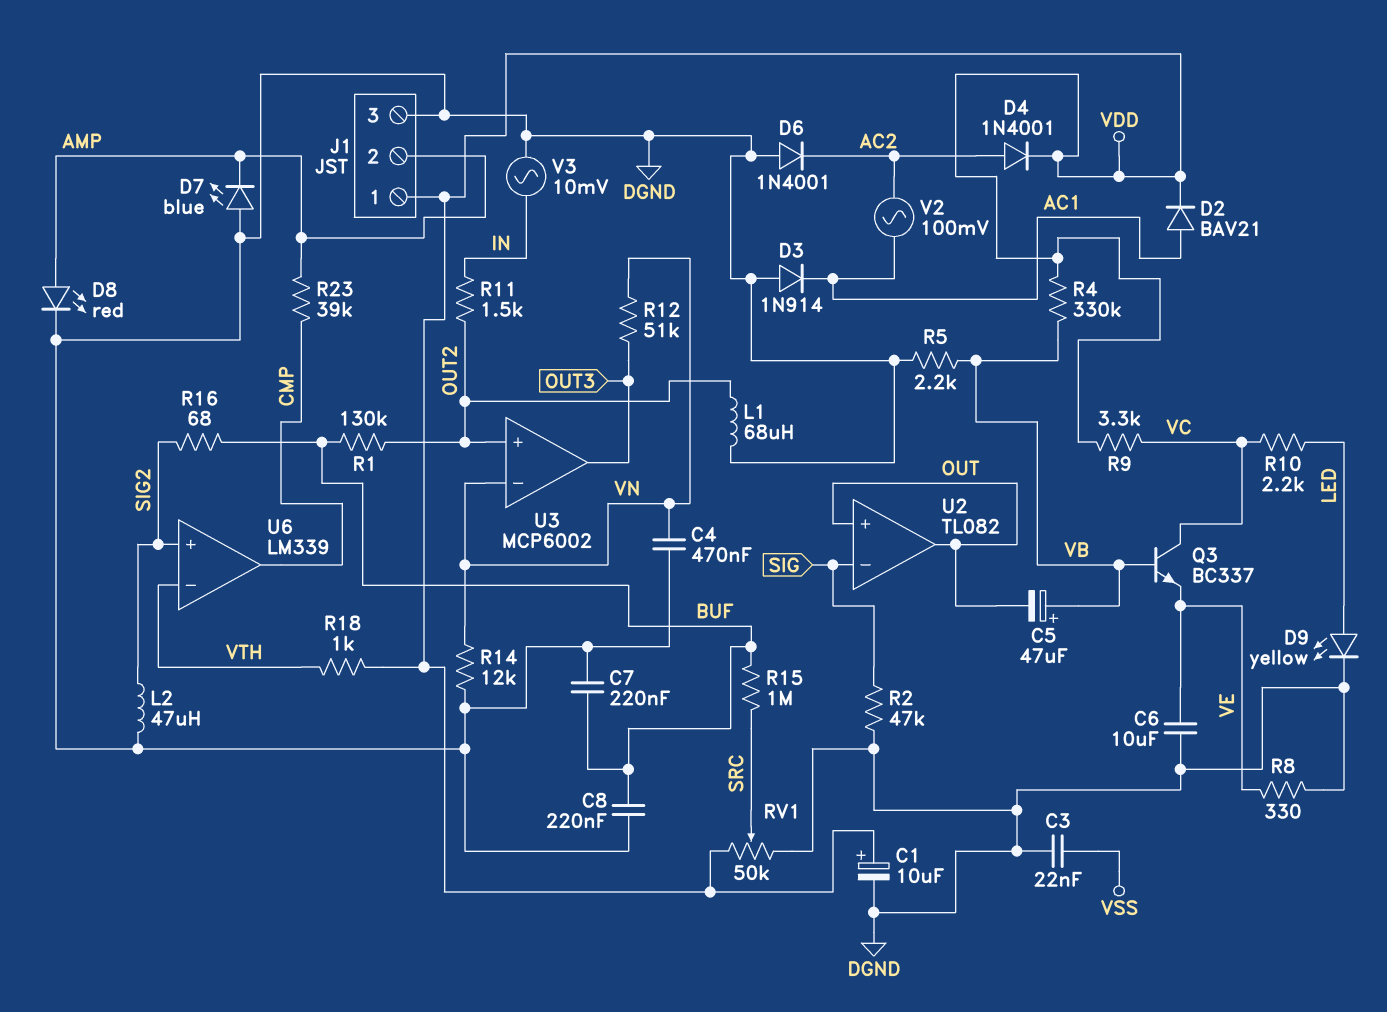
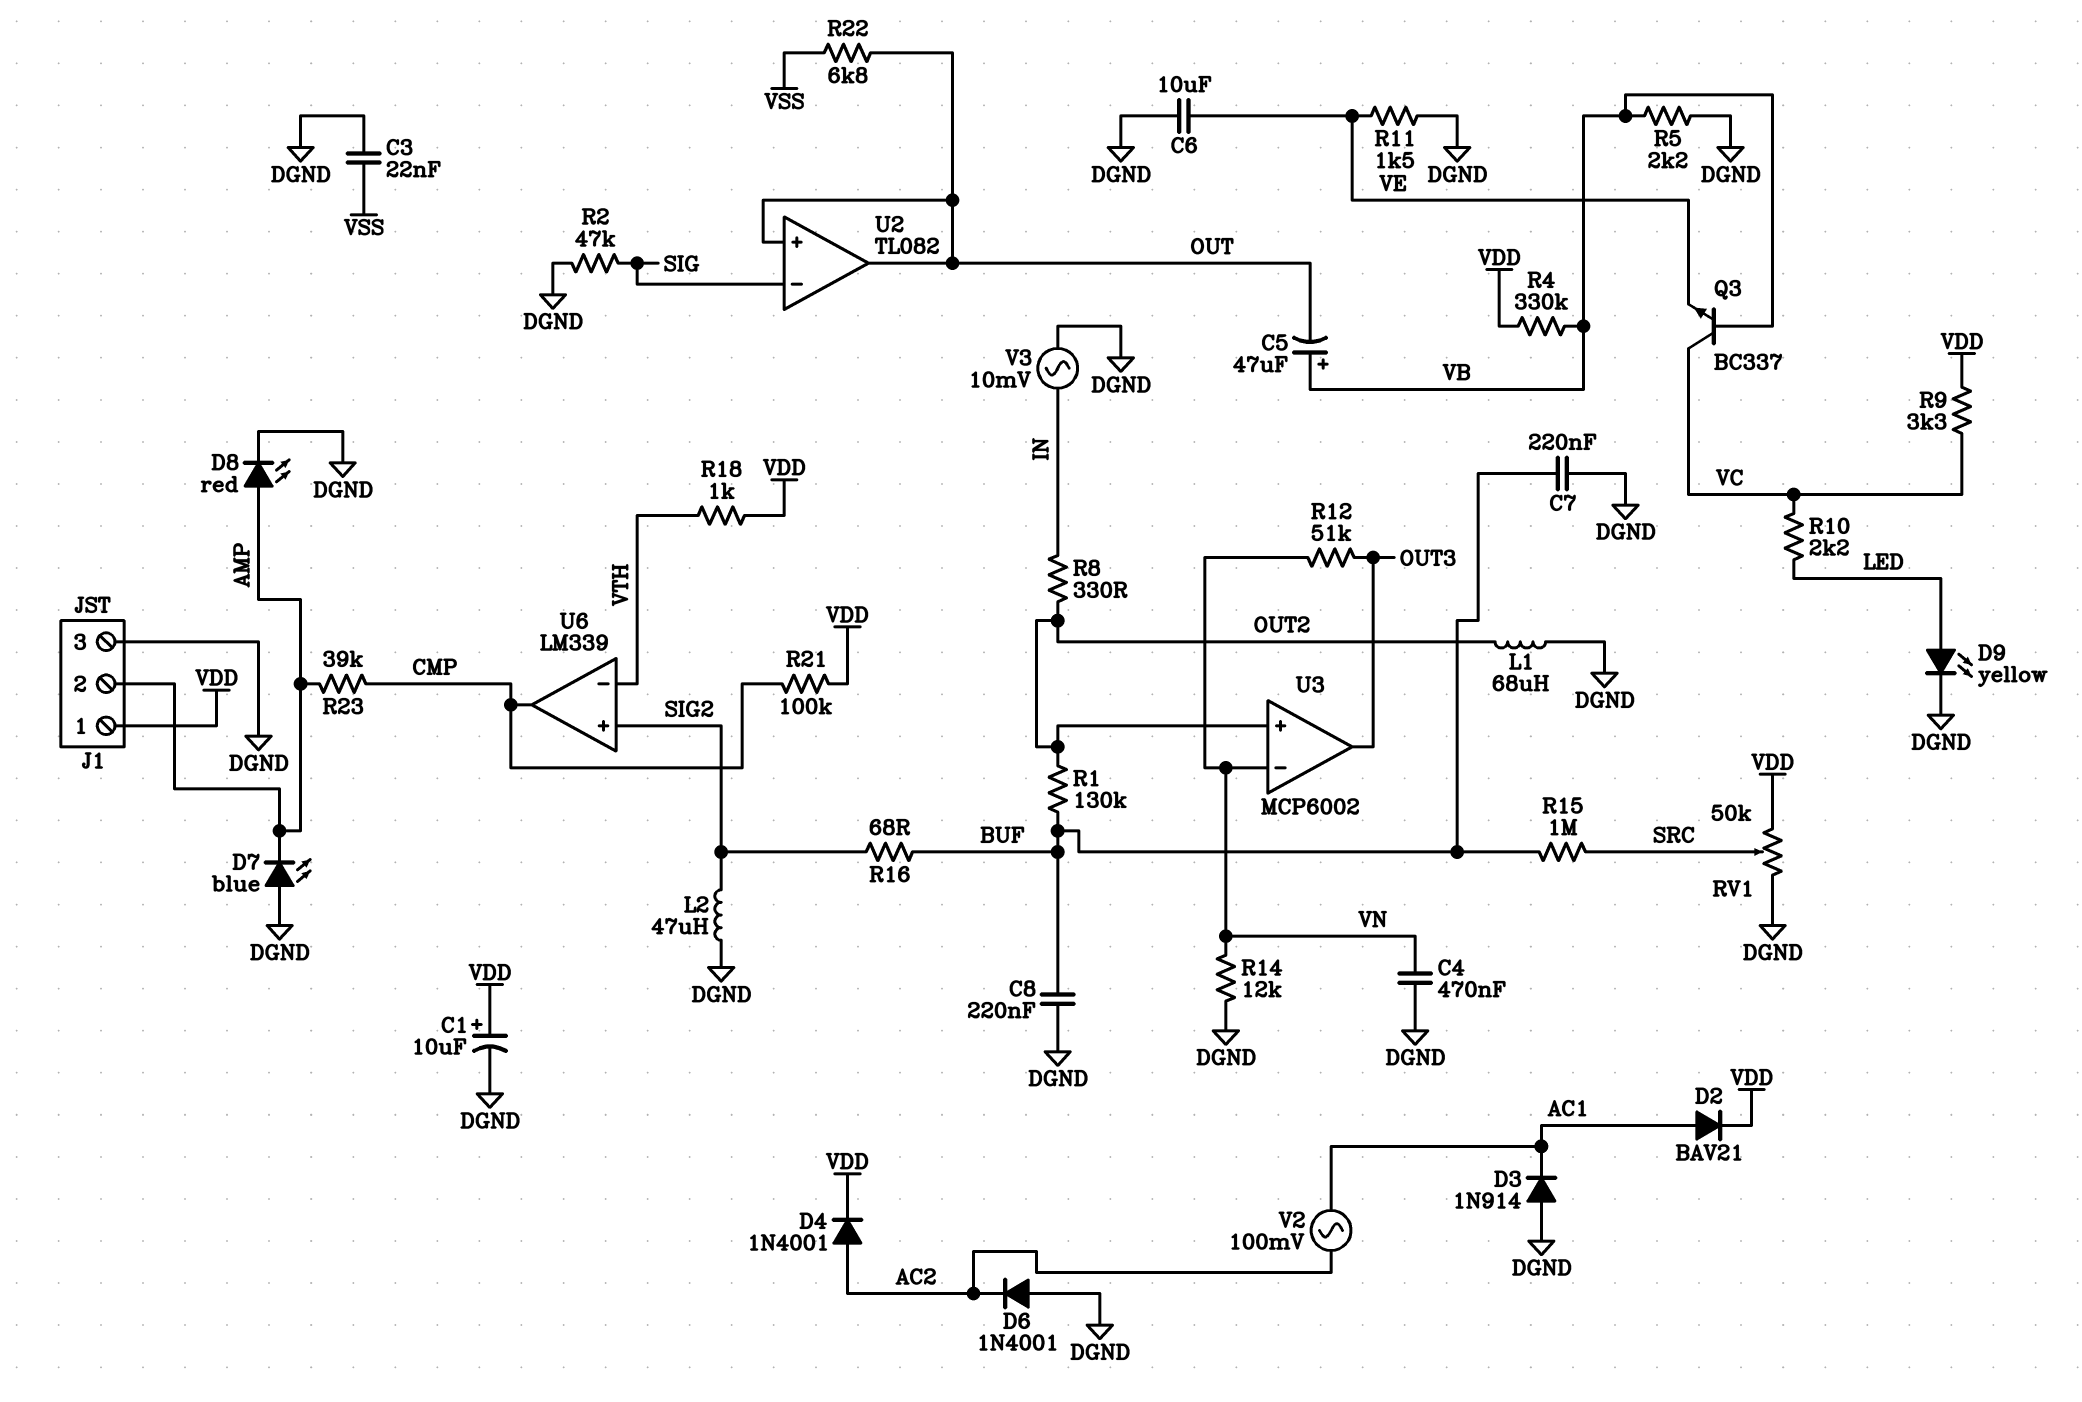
R8: 330 (DGND, VE) -> 330 (IN, OUT2)
R11: 1.5k (IN, OUT2) -> 1.5k (DGND, VE)
R21: none -> 100k (CMP, VDD)
R22: none -> 6.8k (OUT, VSS)

